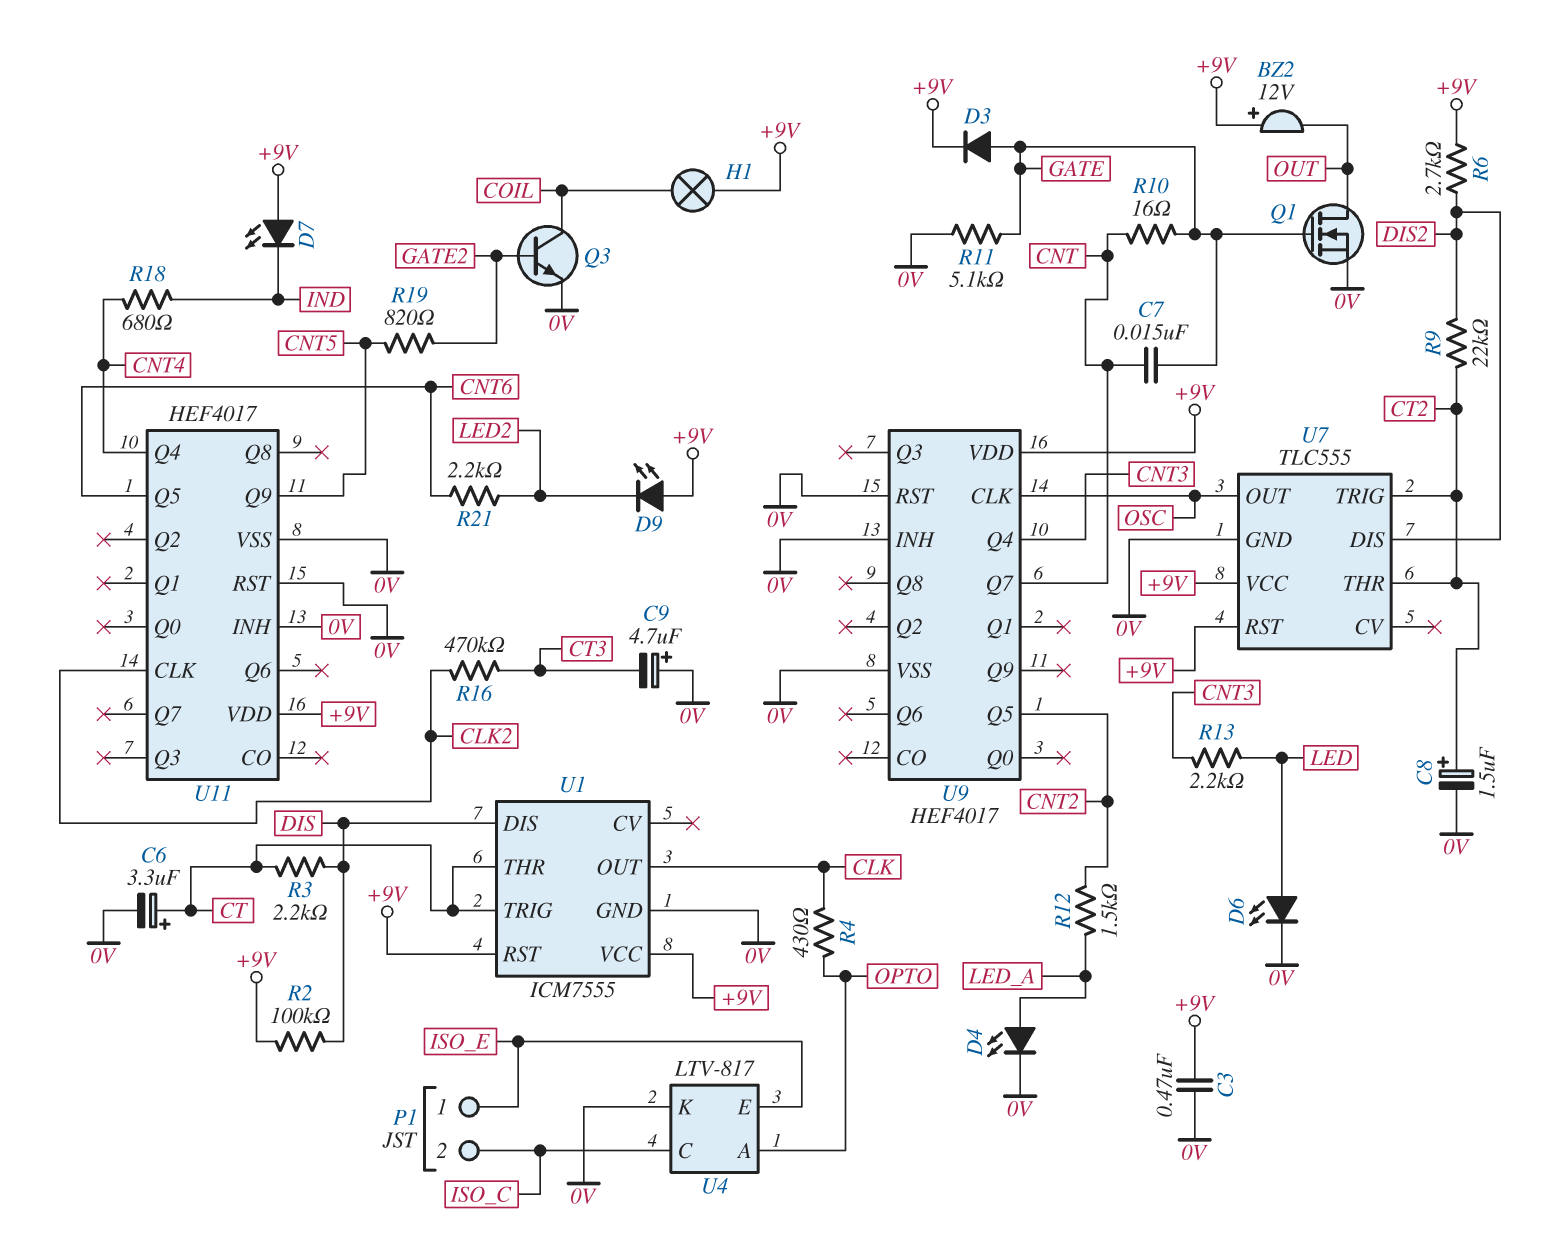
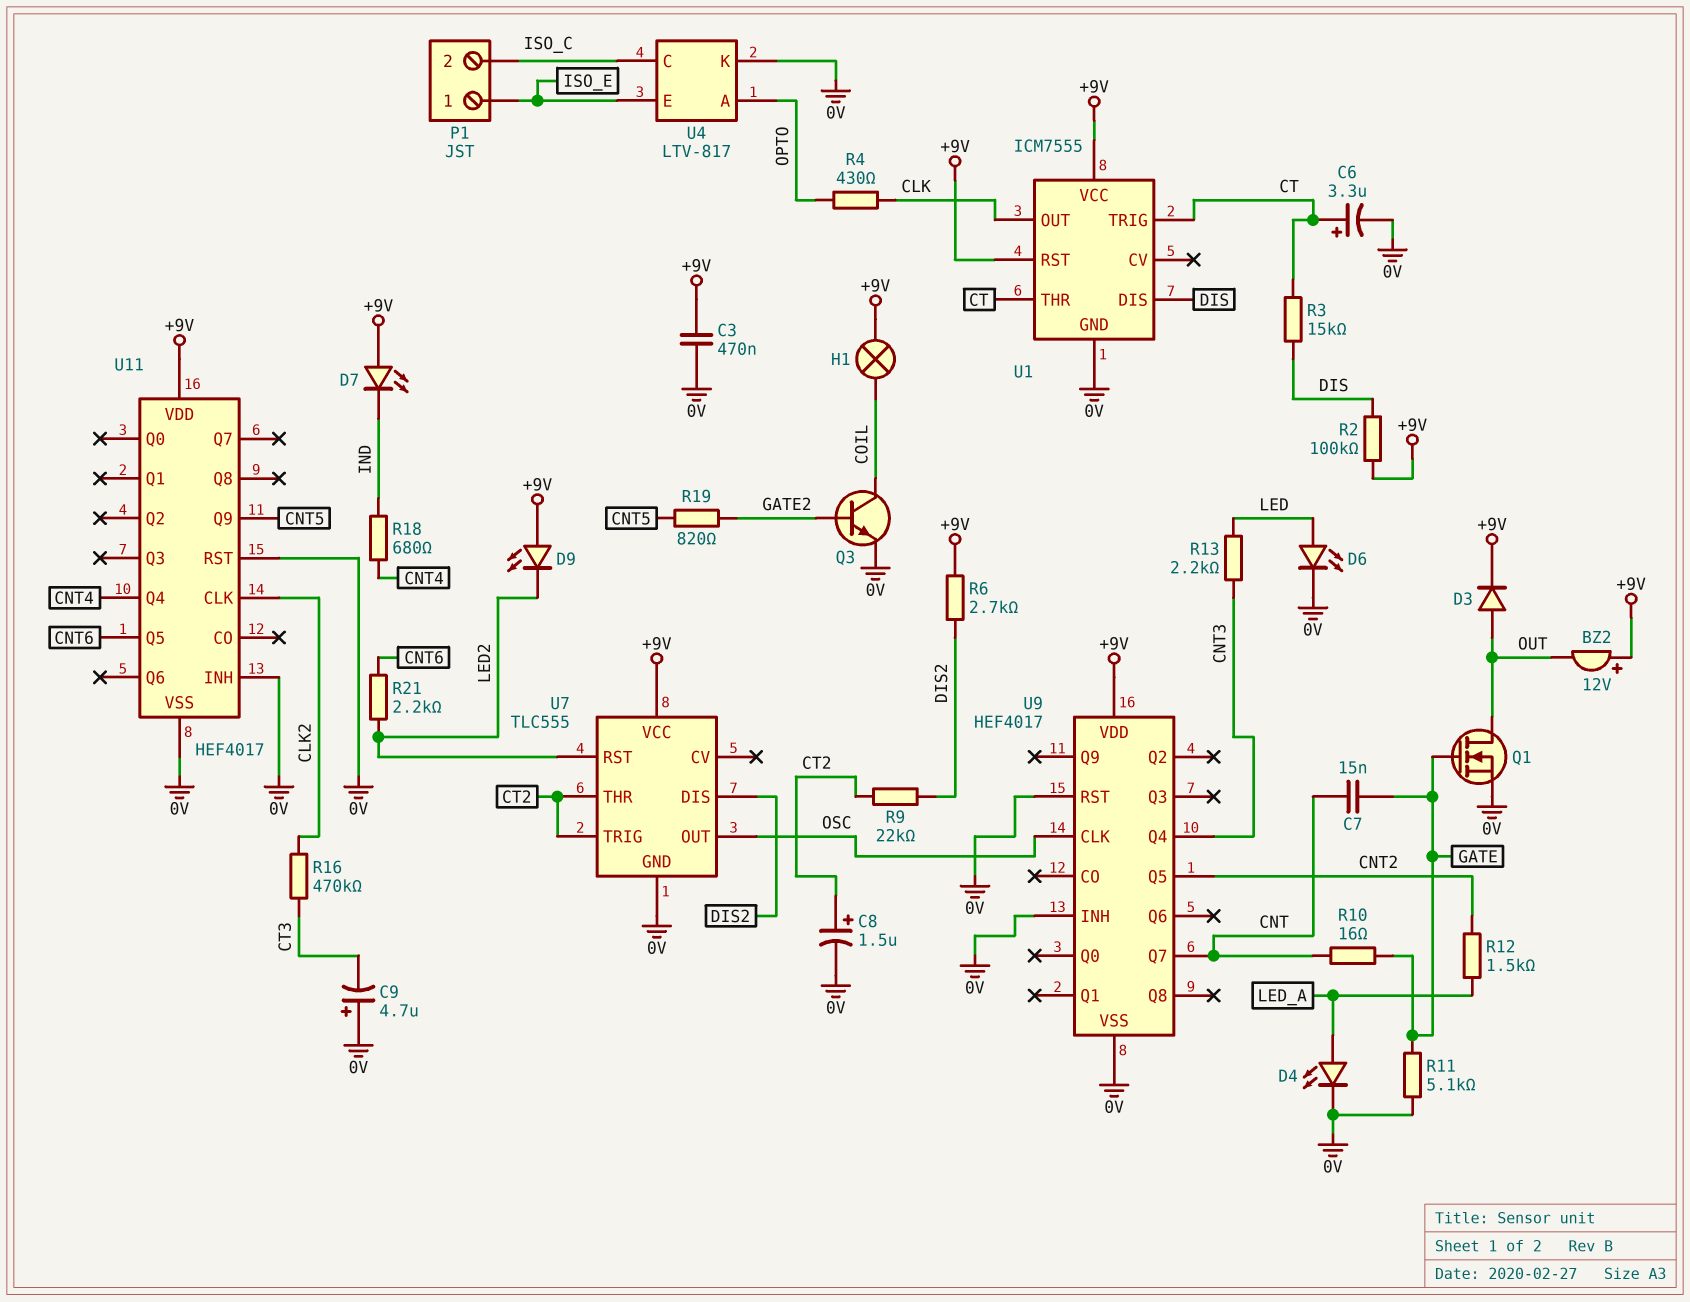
D3: diode (A GATE, K +9V) -> diode (A OUT, K +9V)
R3: 2.2k (CT, DIS) -> 15k (CT, DIS)
U7 pin RST: +9V -> LED2

